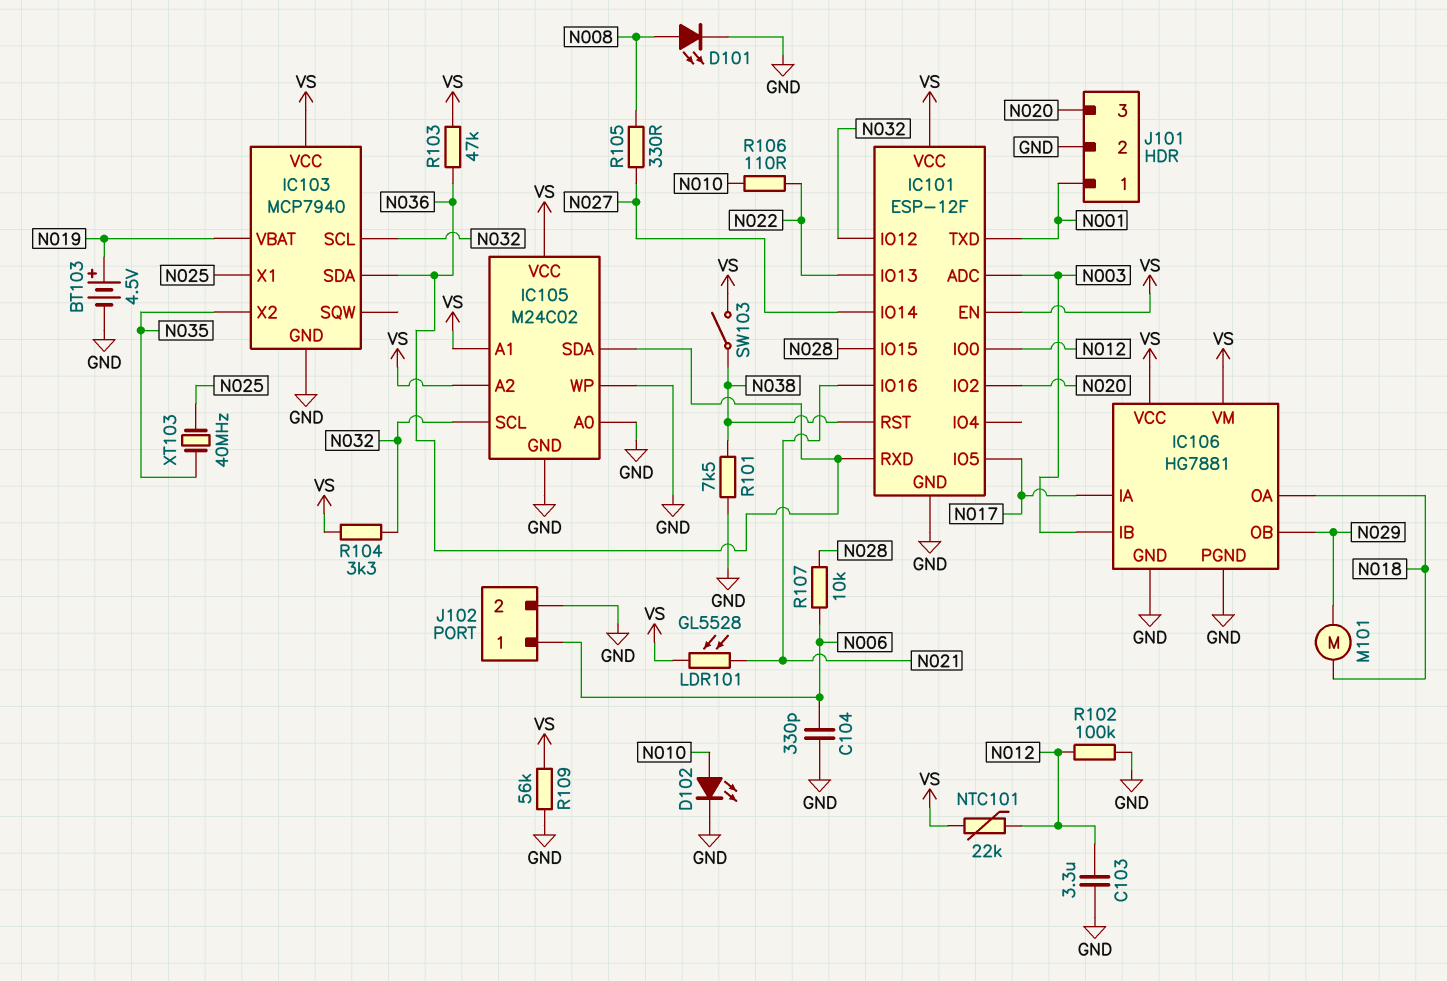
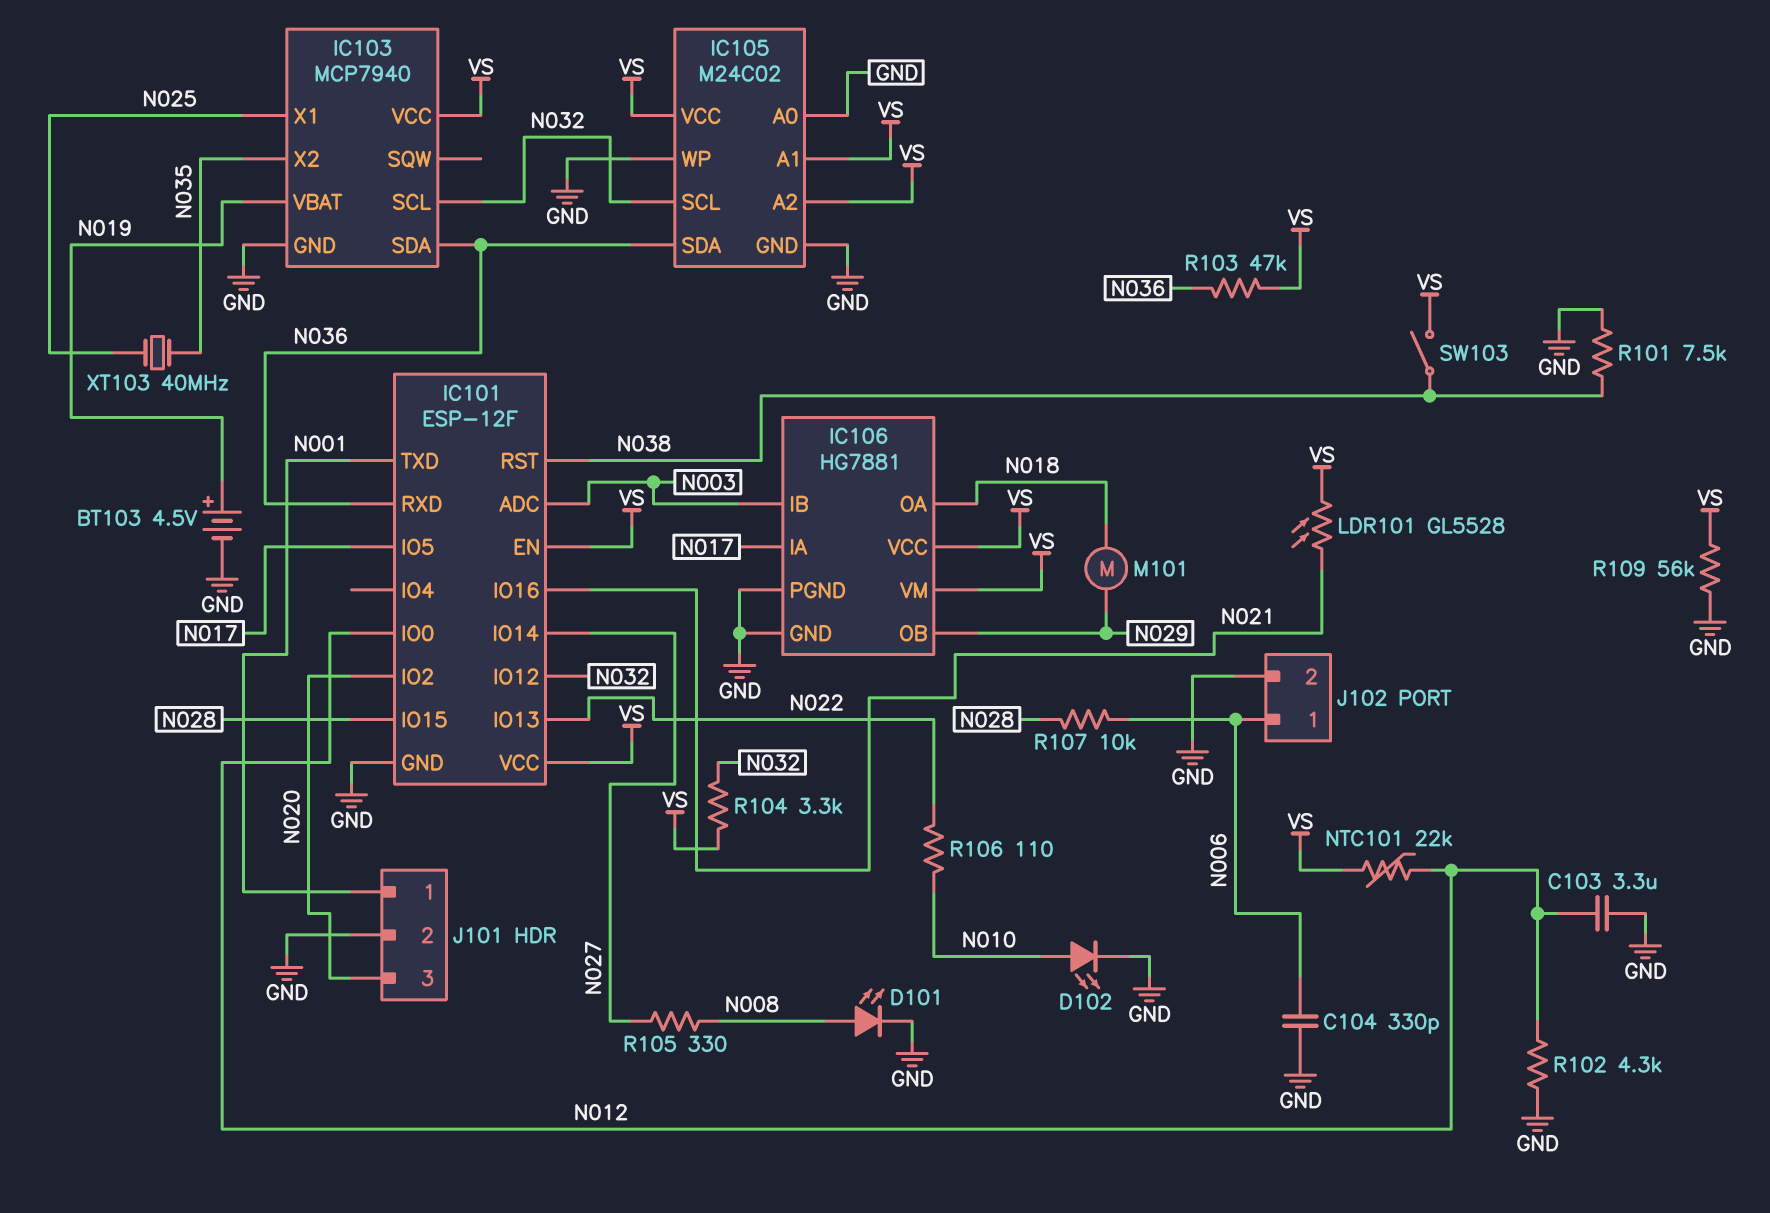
R102: 100k (GND, N012) -> 4.3k (GND, N012)

